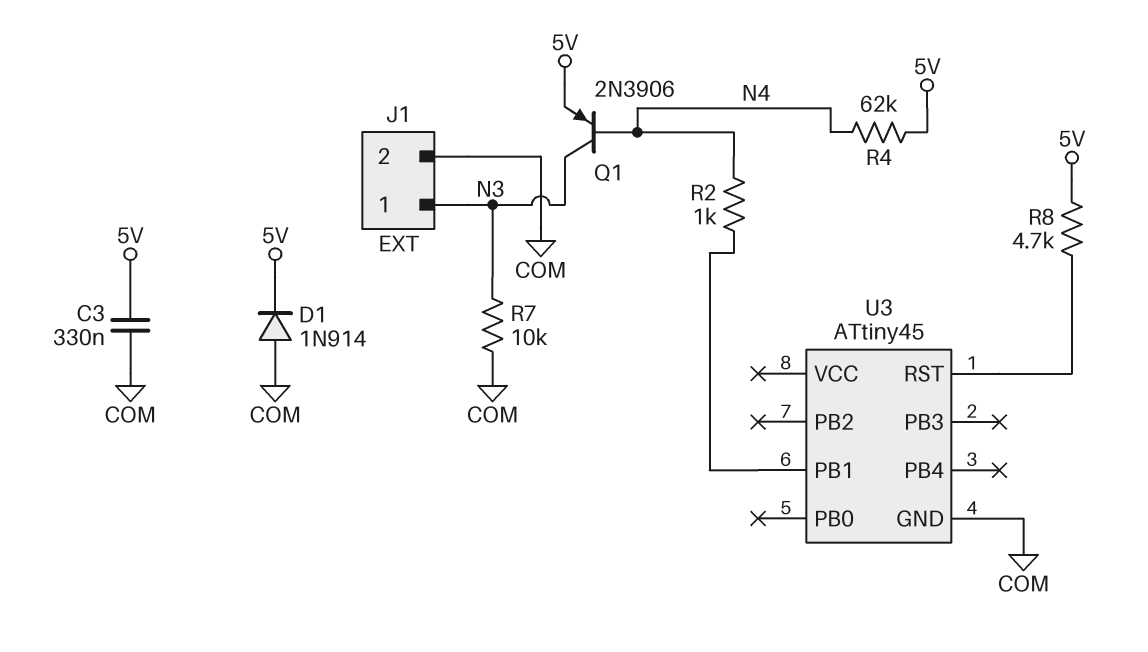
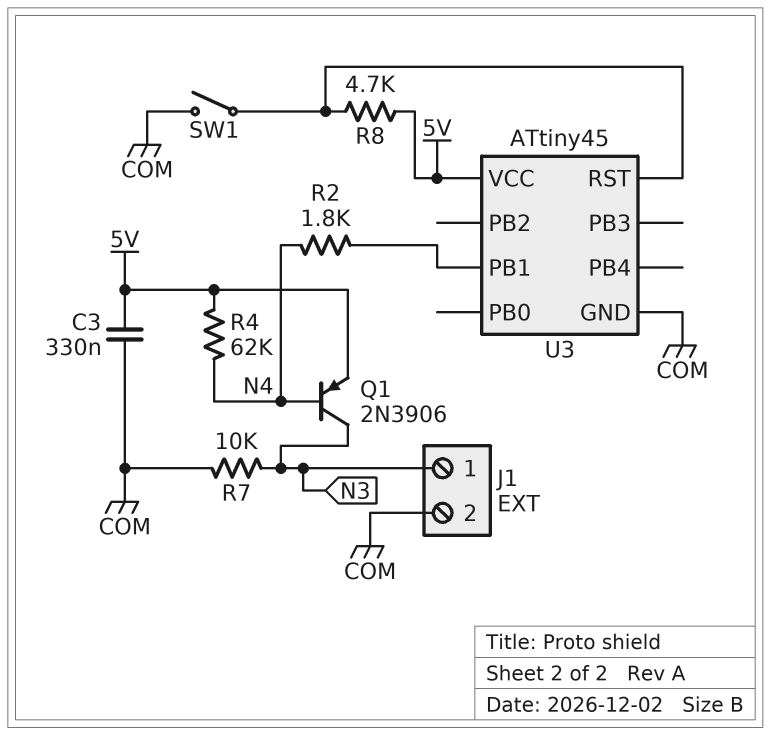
D1: diode 1N914 (A COM, K 5V) -> none
R2: 1k (N4, U3/PB1) -> 1.8k (N4, U3/PB1)
SW1: none -> switch (COM, U3/RST)
U3 pin VCC: none -> 5V

